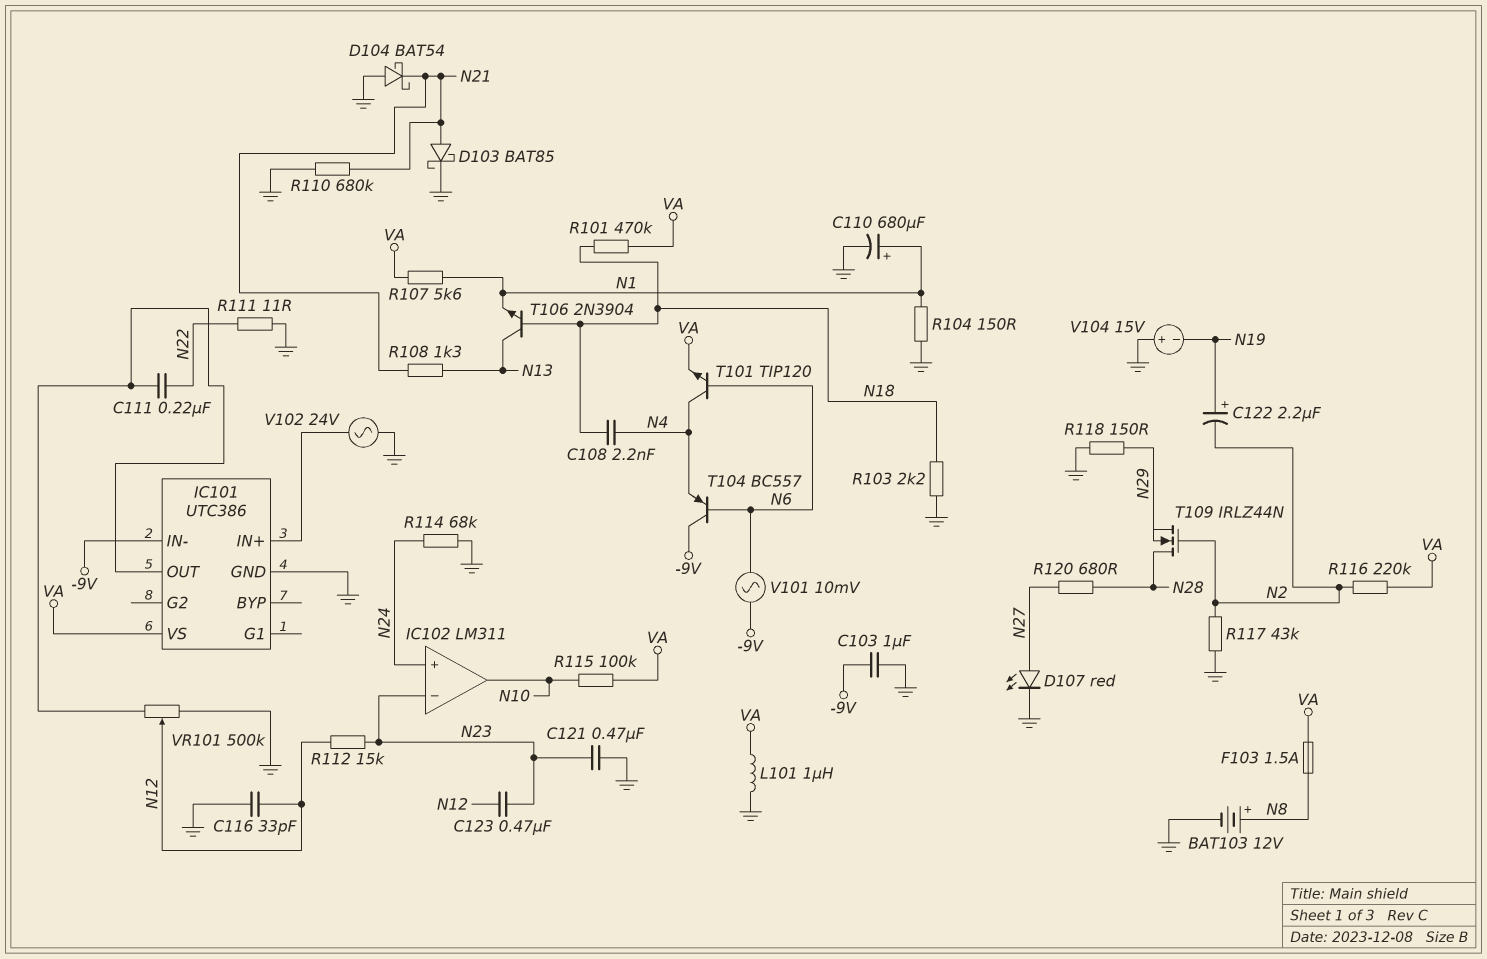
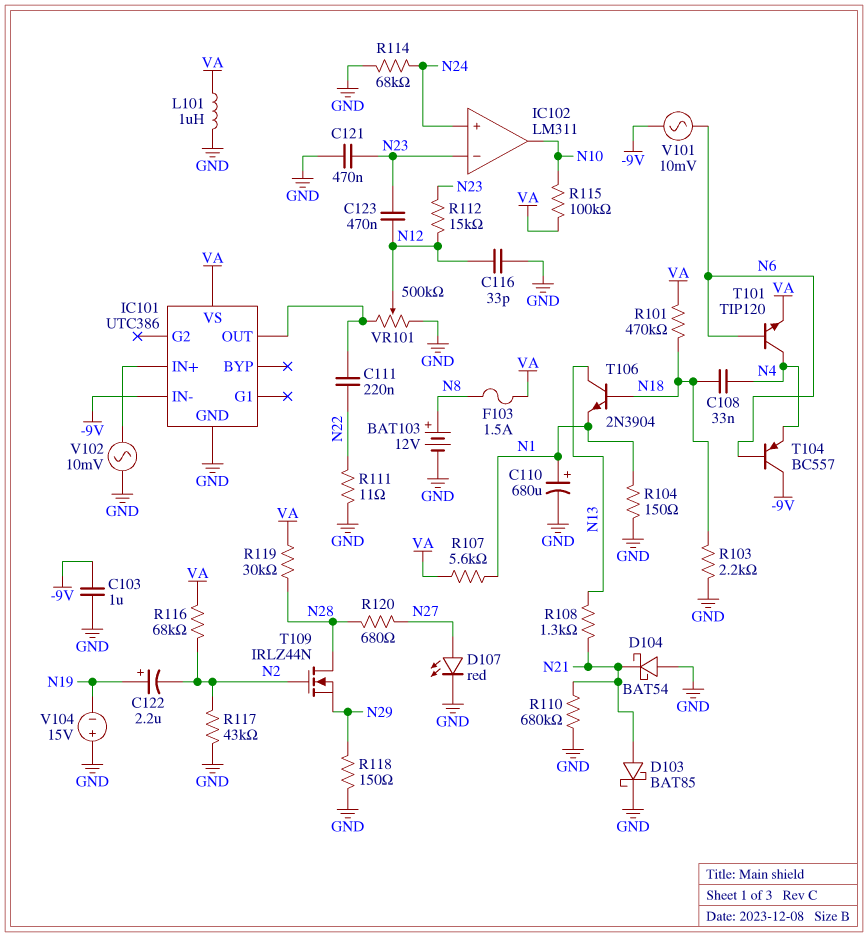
C108: 2.2nF (N4, N18) -> 33nF (N4, N18)
R116: 220k (N2, VA) -> 68k (N2, VA)
R119: none -> 30k (N28, VA)
V102: AC 24V (GND, IC101/IN+) -> AC 10mV (GND, IC101/IN+)

